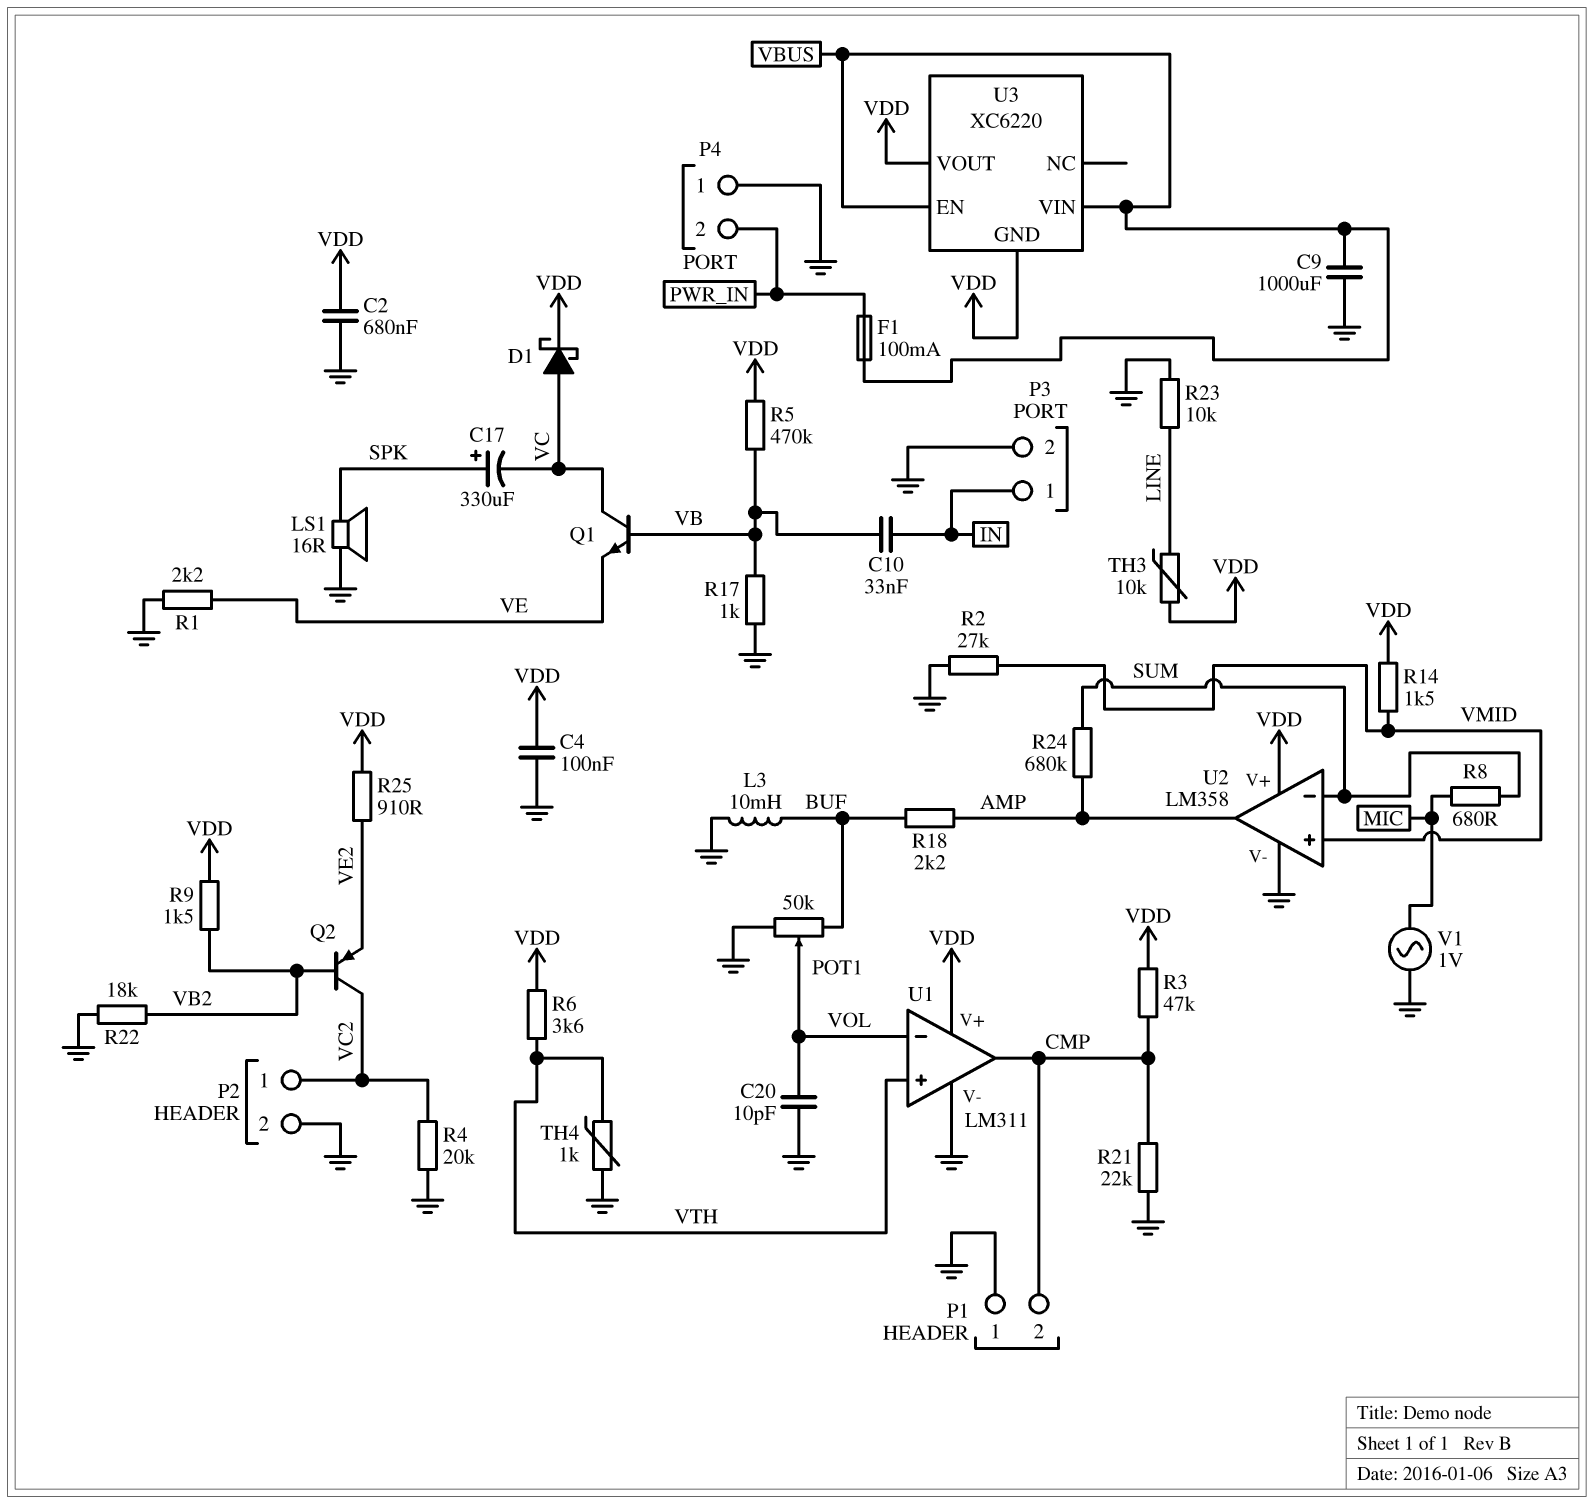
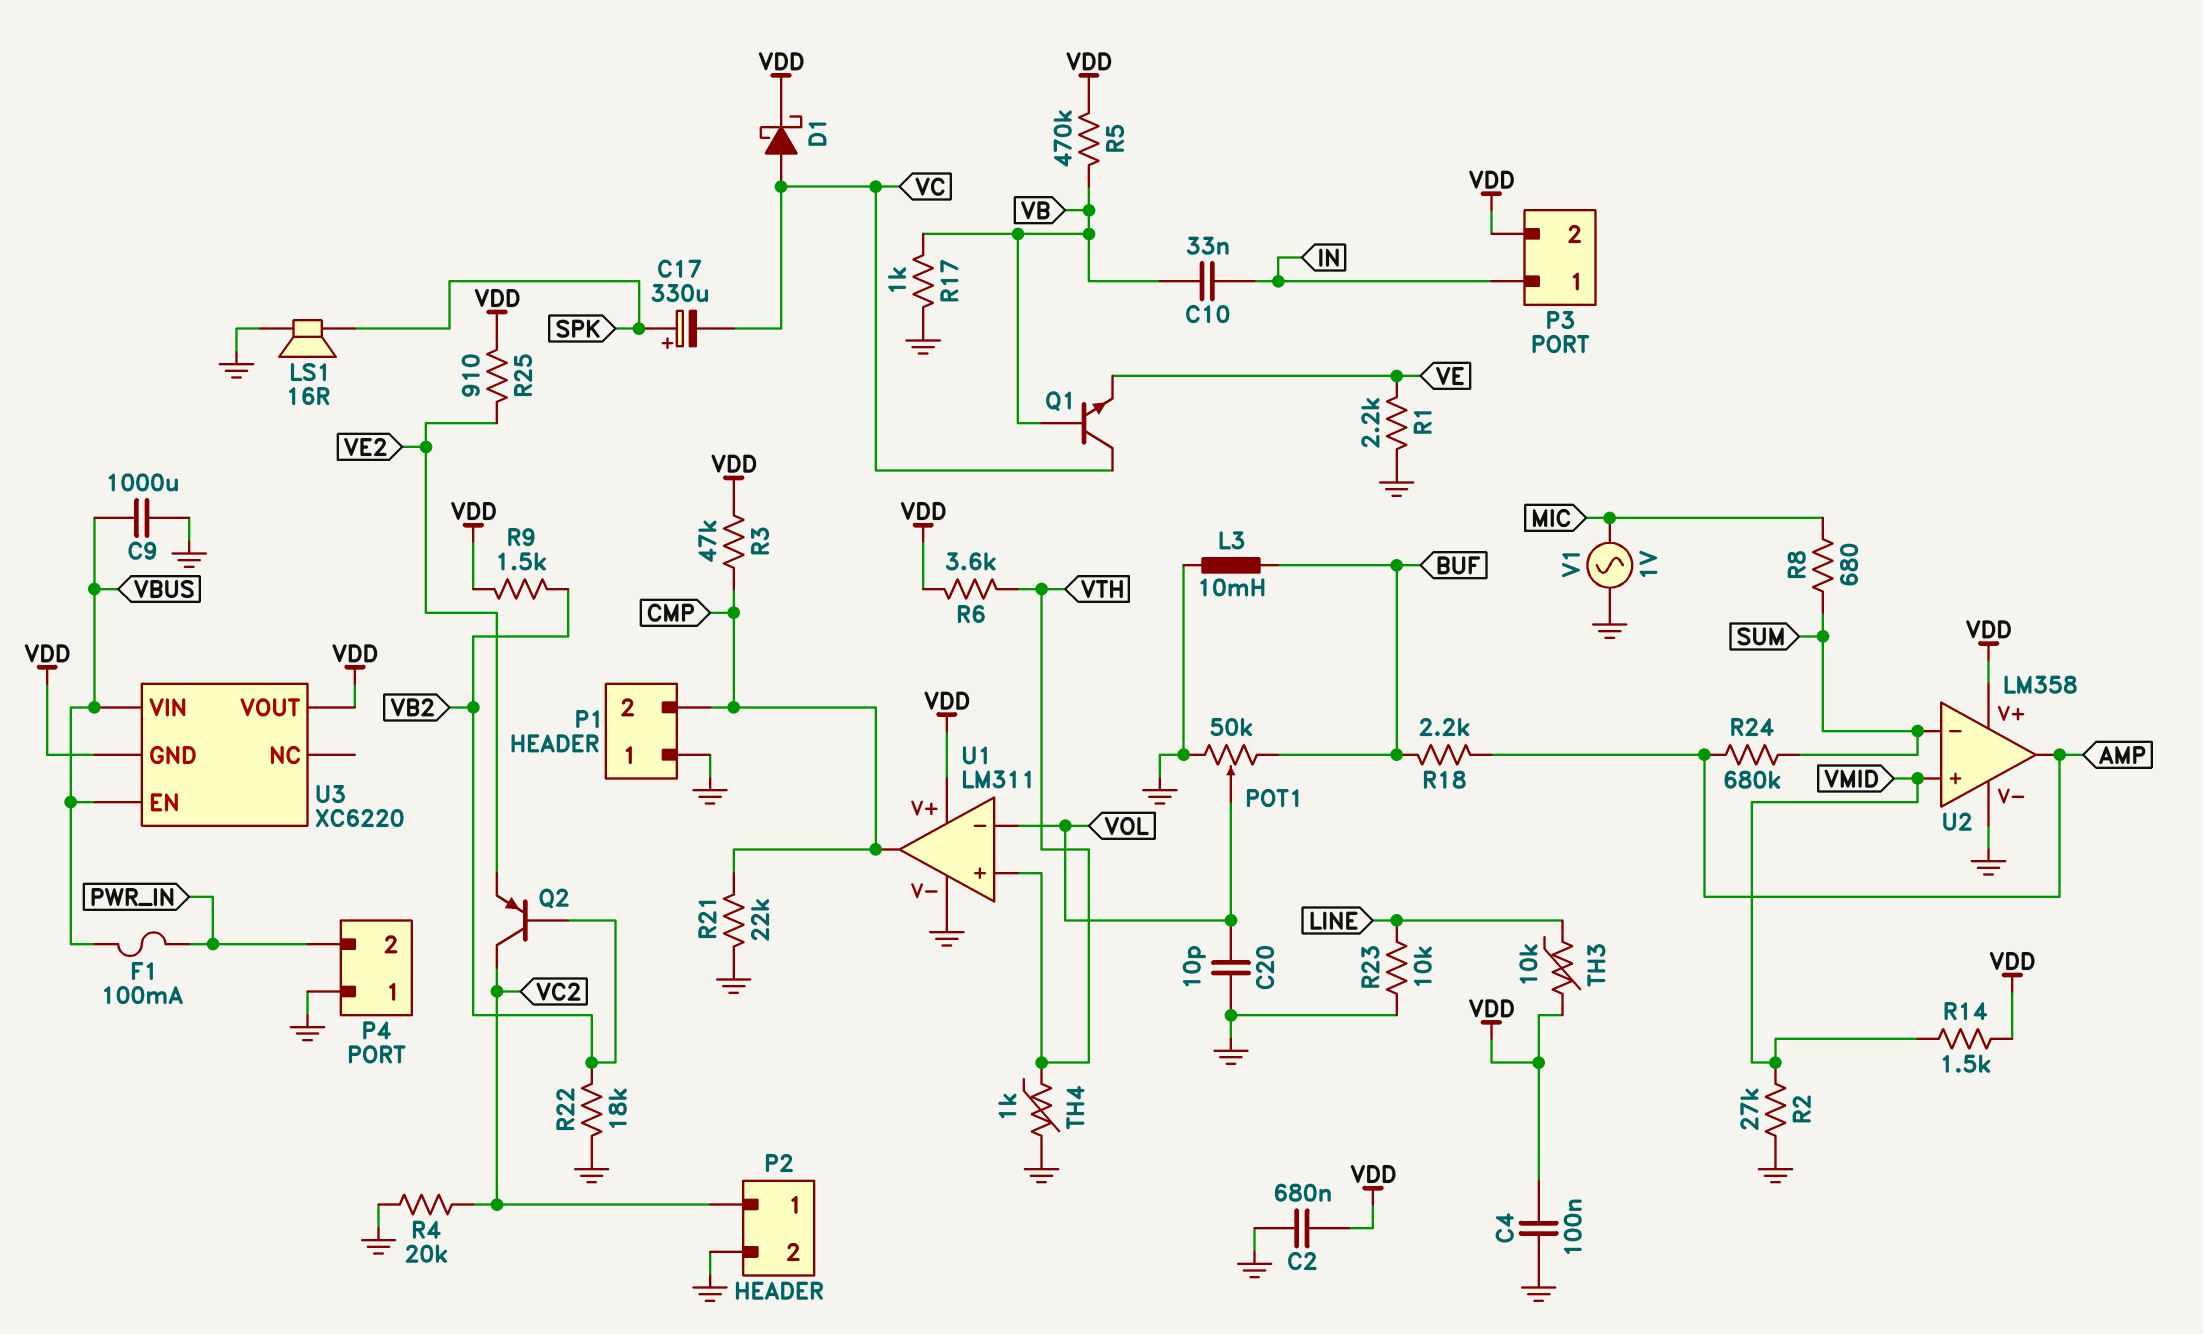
P3 pin 2: GND -> VDD

